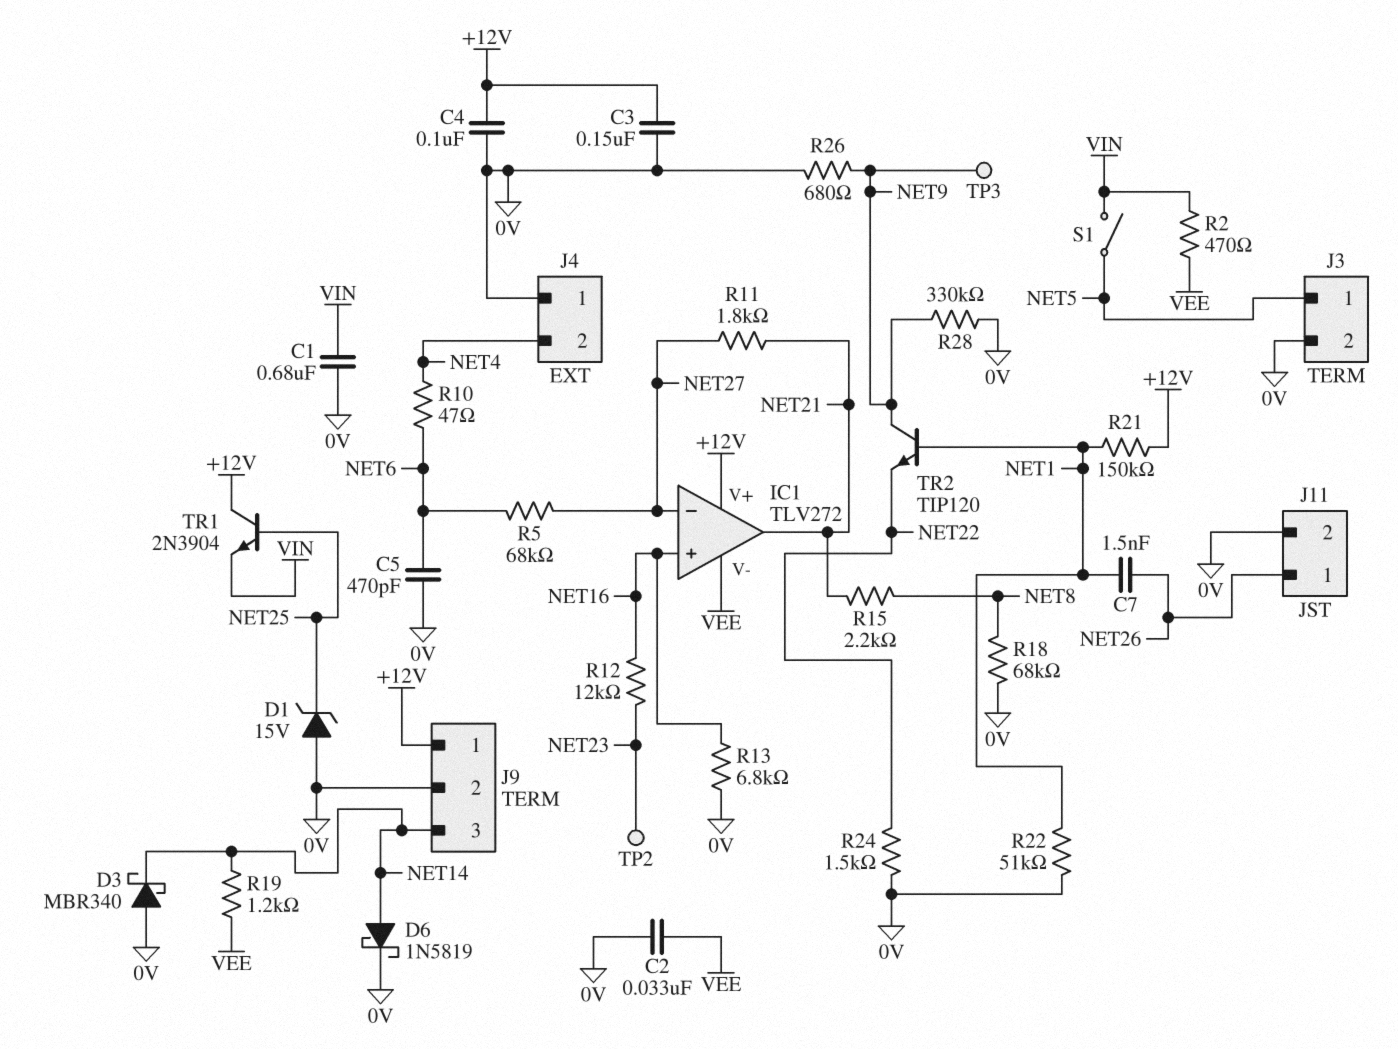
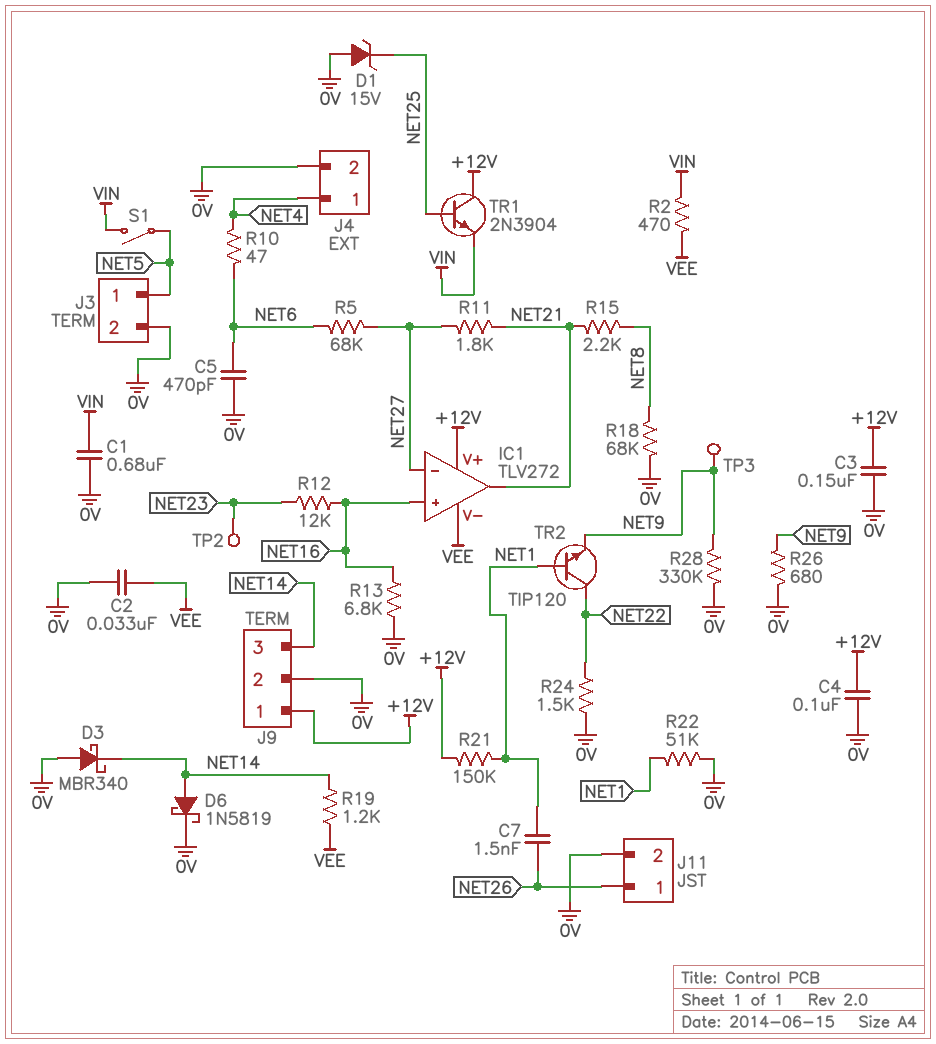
J4 pin 1: 0V -> NET4
J4 pin 2: NET4 -> 0V
TR2: NPN TIP120 (B NET1, C NET9, E NET22) -> NPN TIP120 (B NET1, C NET22, E NET9)

